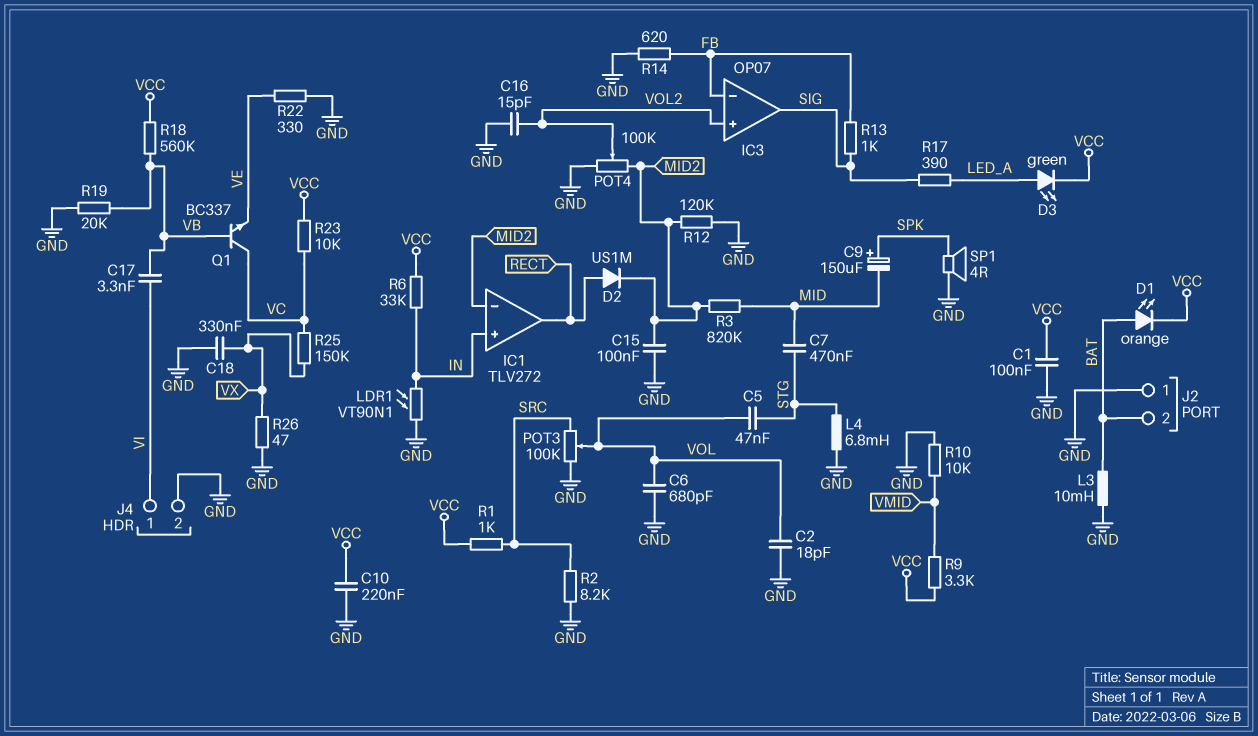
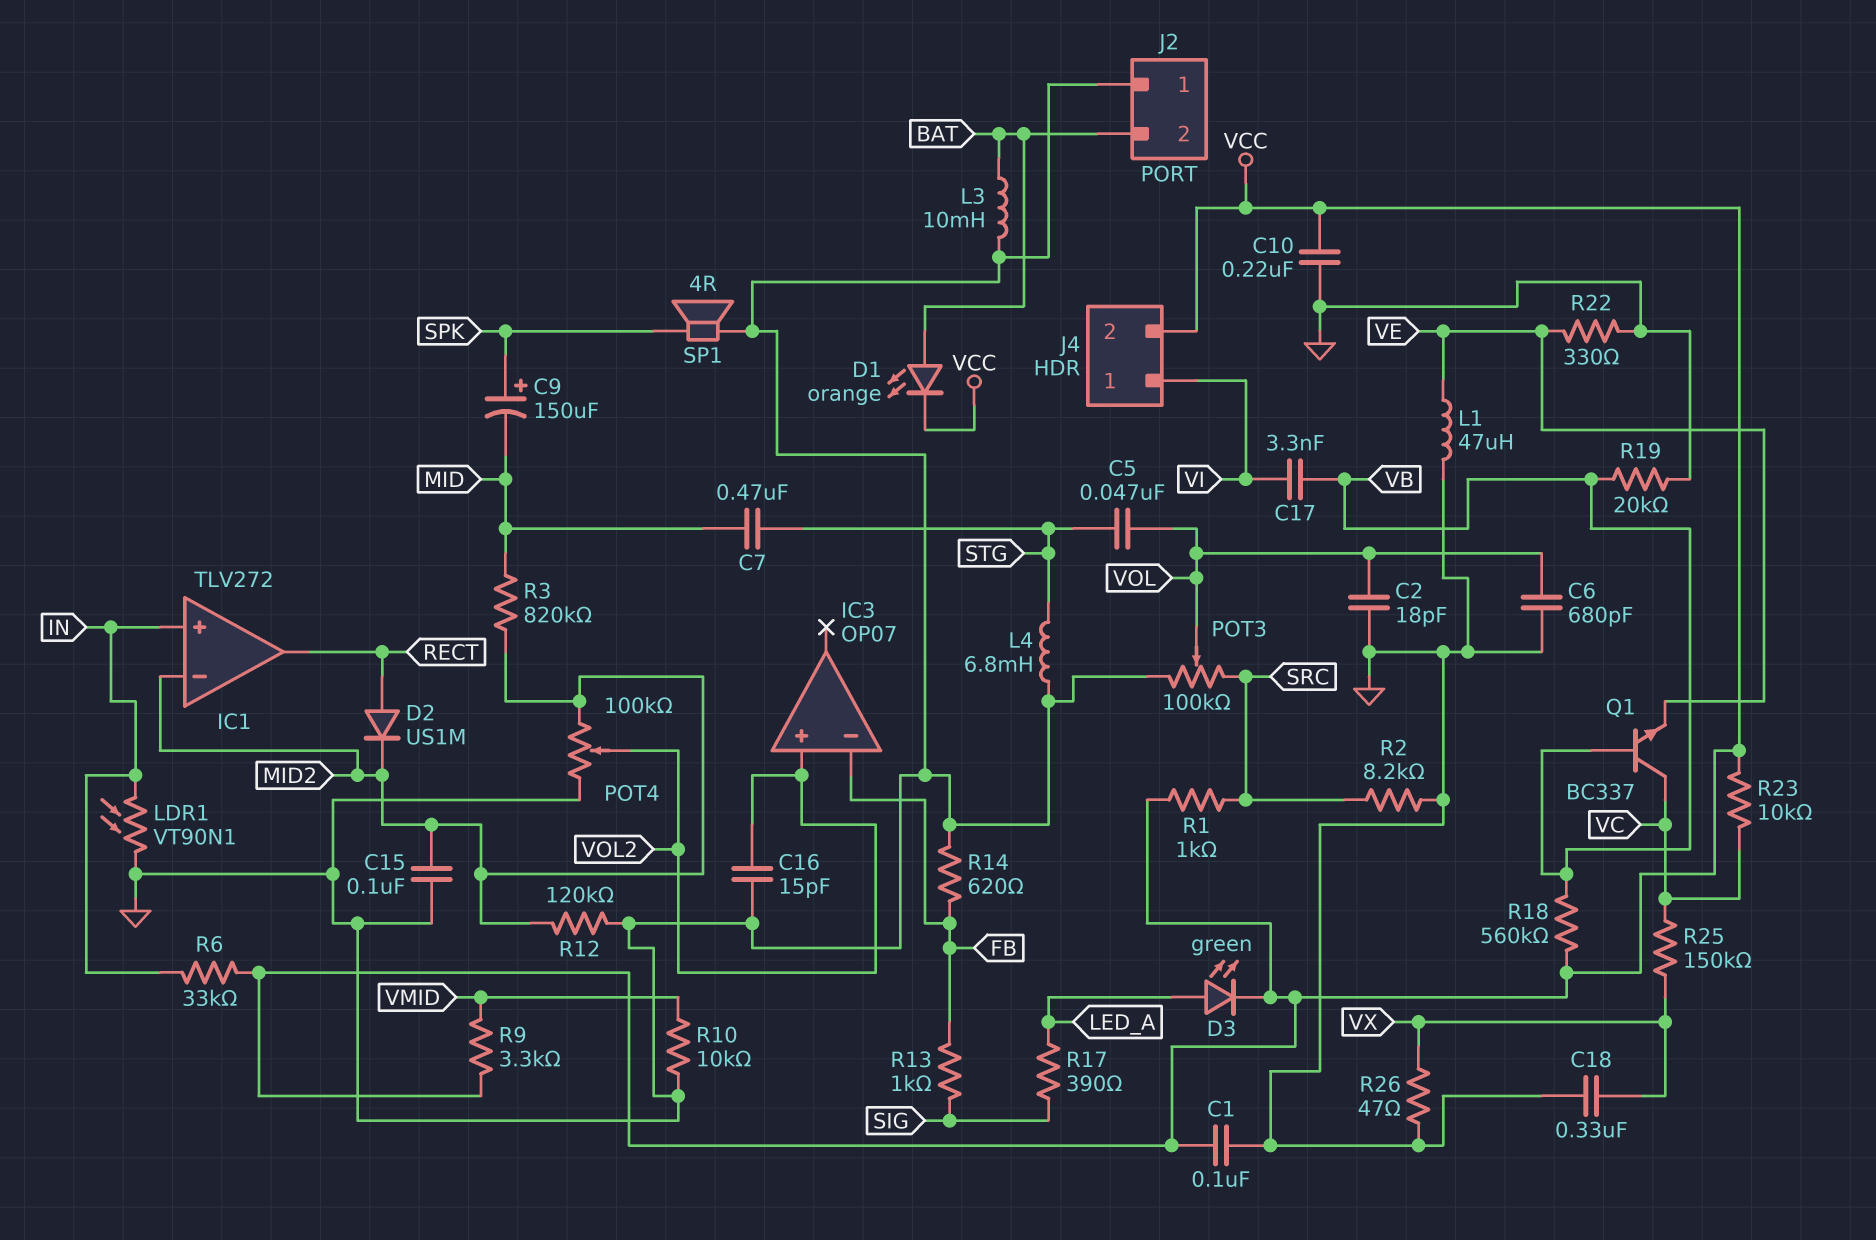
IC3 pin out: SIG -> none
J4 pin 2: GND -> VCC
L1: none -> 47uH (GND, VE)

